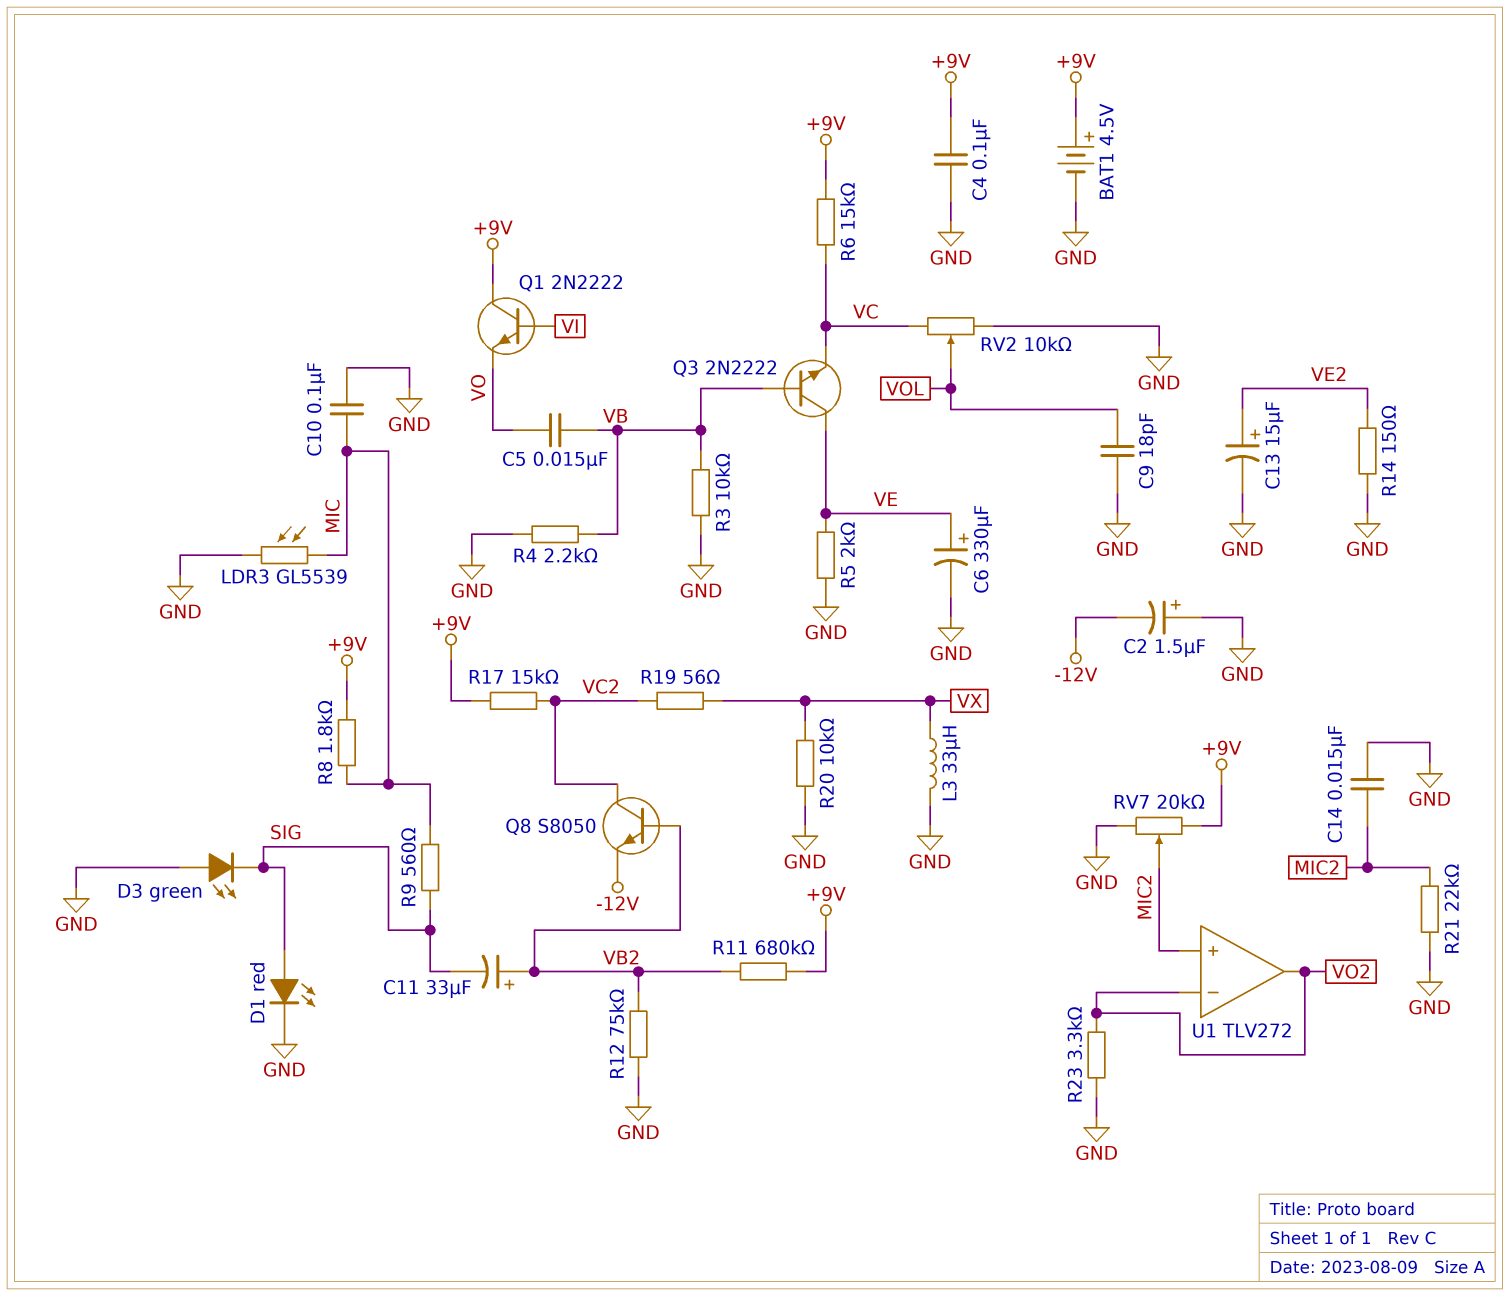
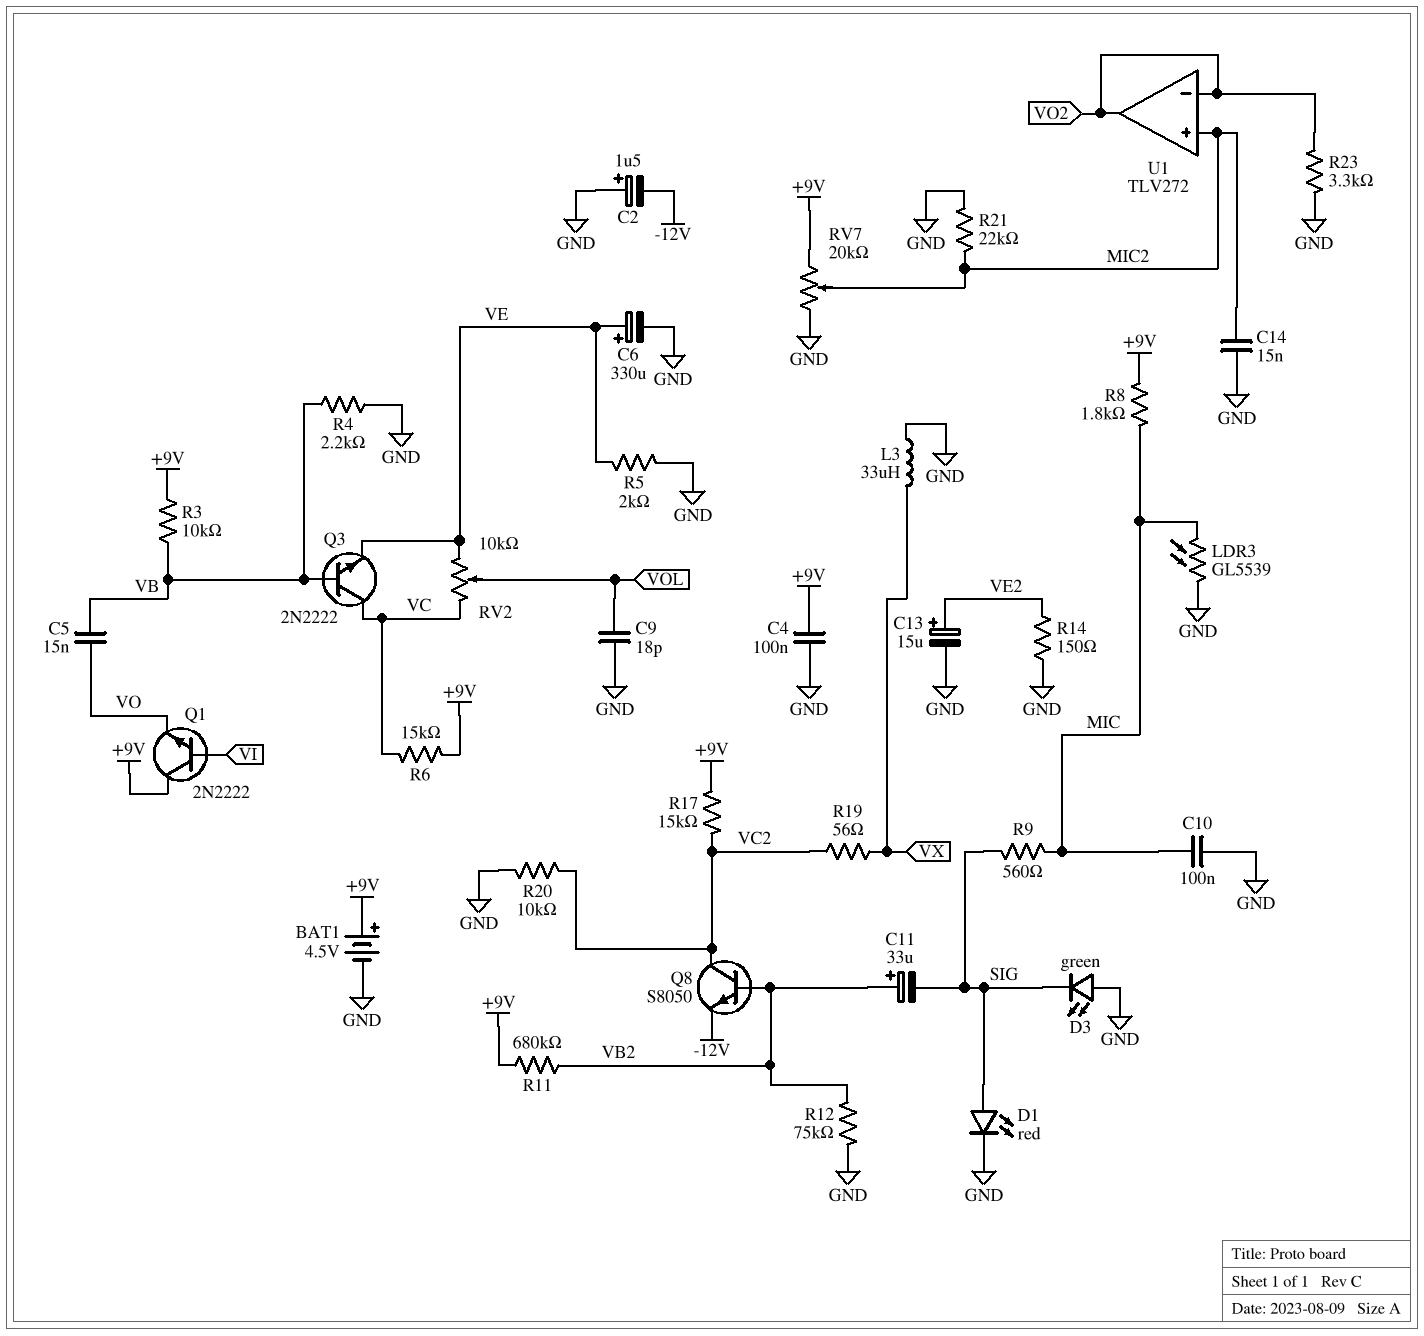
Q3: NPN 2N2222 (B VB, C VE, E VC) -> NPN 2N2222 (B VB, C VC, E VE)
R3: 10k (GND, VB) -> 10k (+9V, VB)
R20: 10k (GND, VX) -> 10k (GND, VC2)
RV2: 10k (GND, VC, wiper VOL) -> 10k (VC, VE, wiper VOL)

